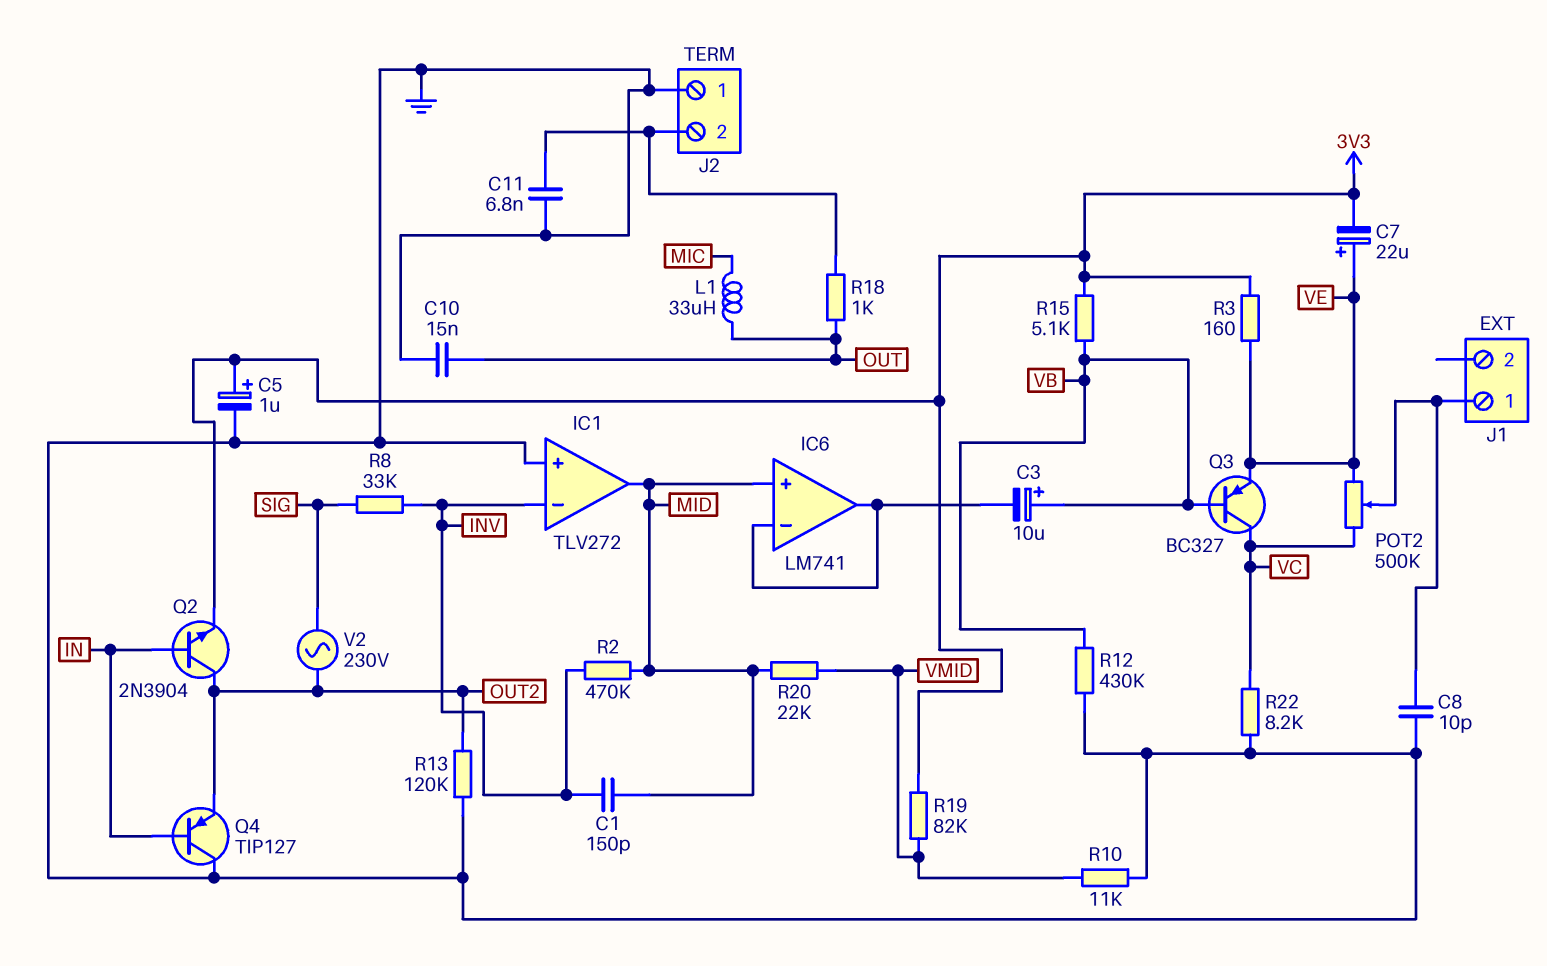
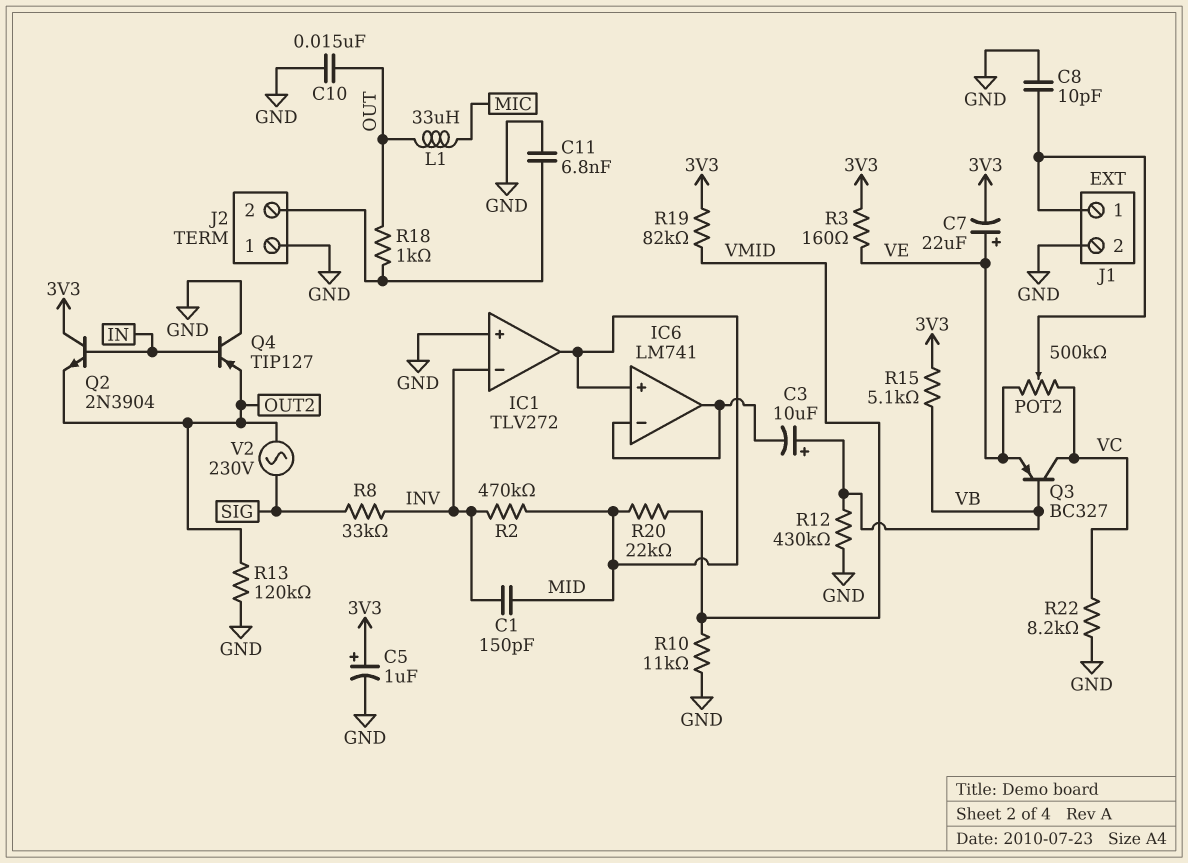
J1 pin 2: none -> GND
Q2: NPN 2N3904 (B IN, C OUT2, E 3V3) -> NPN 2N3904 (B IN, C 3V3, E OUT2)

